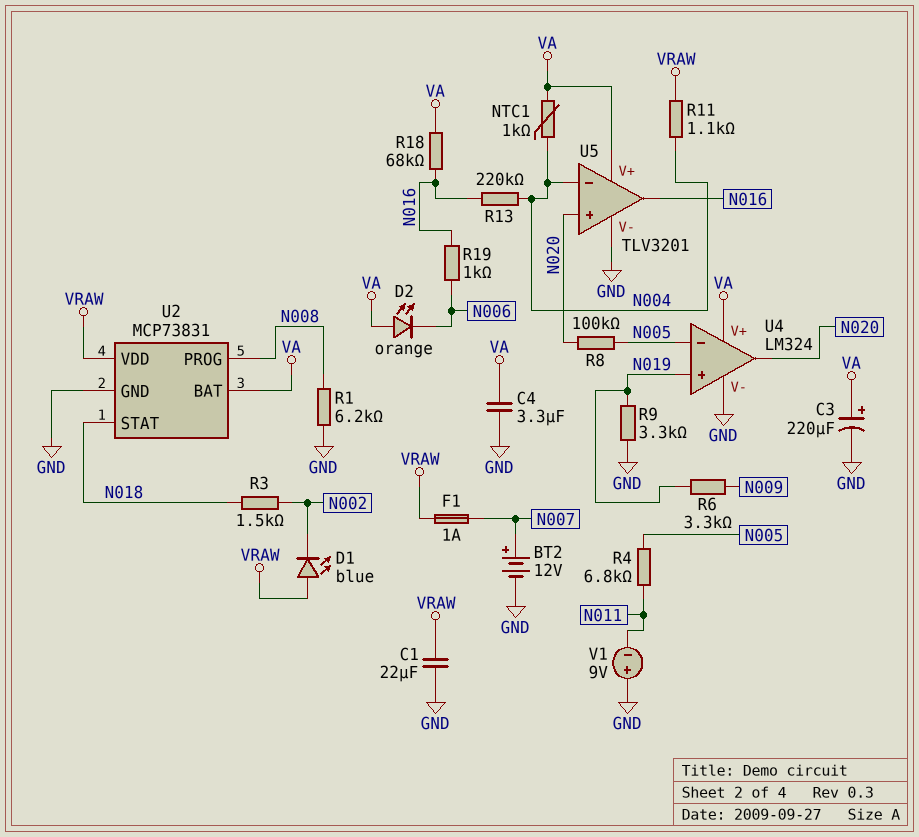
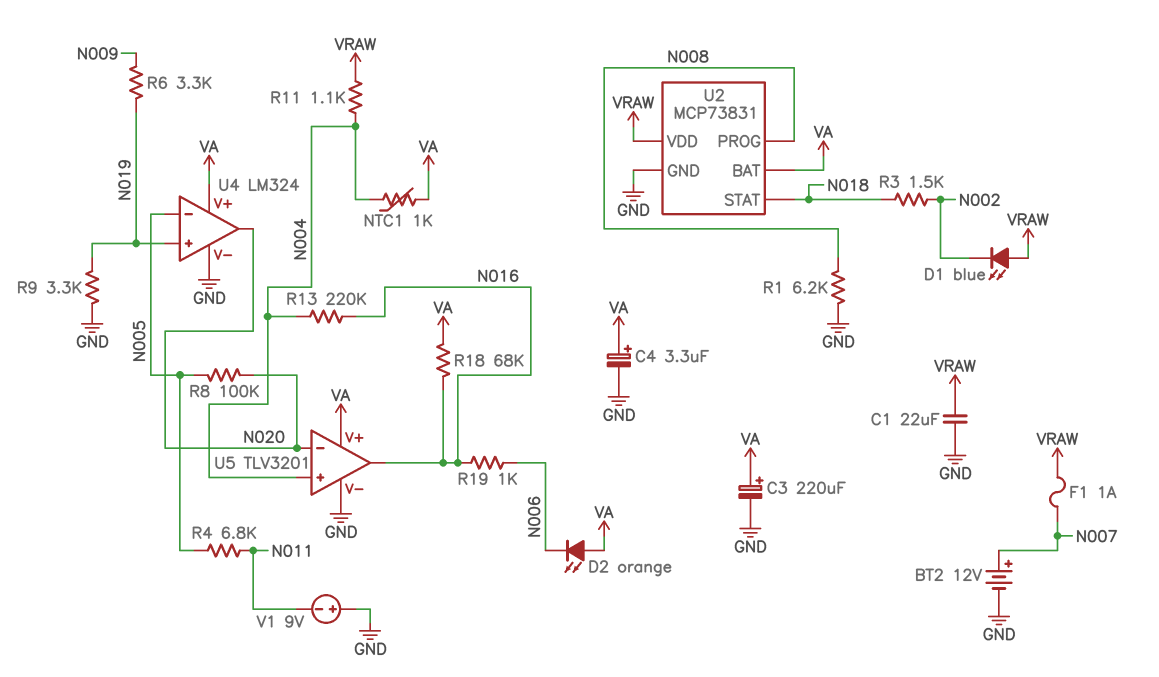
C4: 3.3uF (GND, VA) -> 3.3uF (plus VA, minus GND)
U5 pin in+: N020 -> N004
U5 pin in-: N004 -> N020

